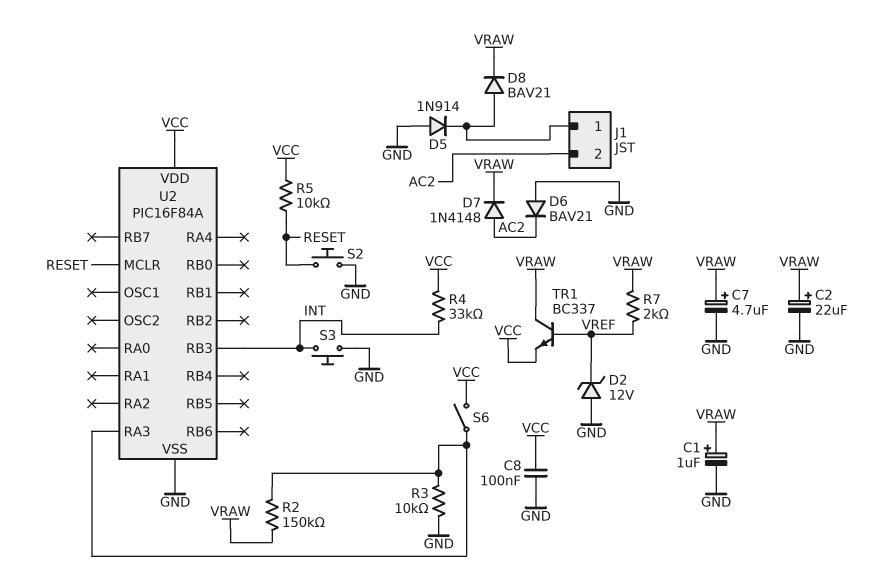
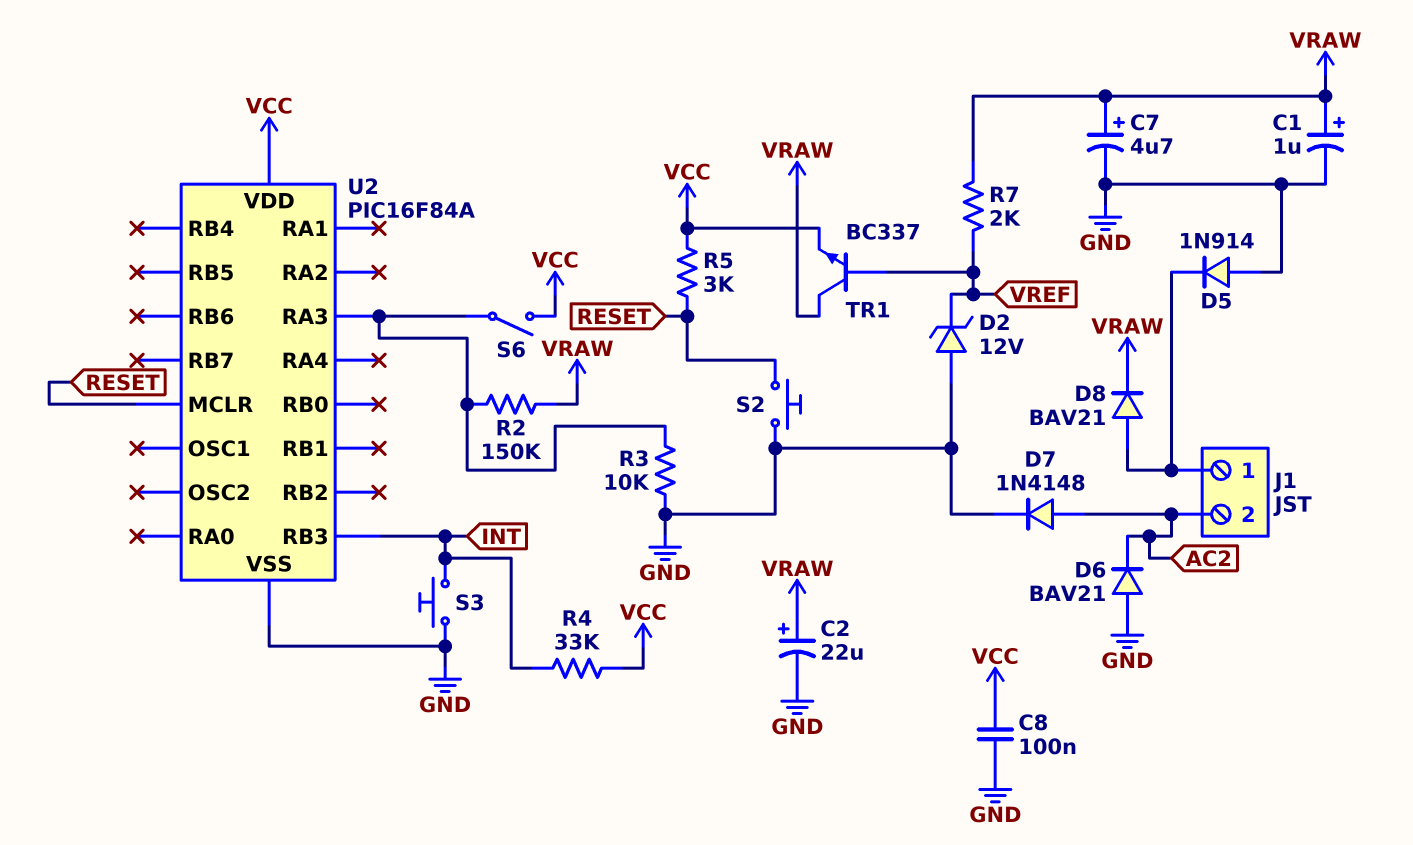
D7: diode 1N4148 (A AC2, K VRAW) -> diode 1N4148 (A AC2, K GND)
R5: 10k (RESET, VCC) -> 3k (RESET, VCC)

